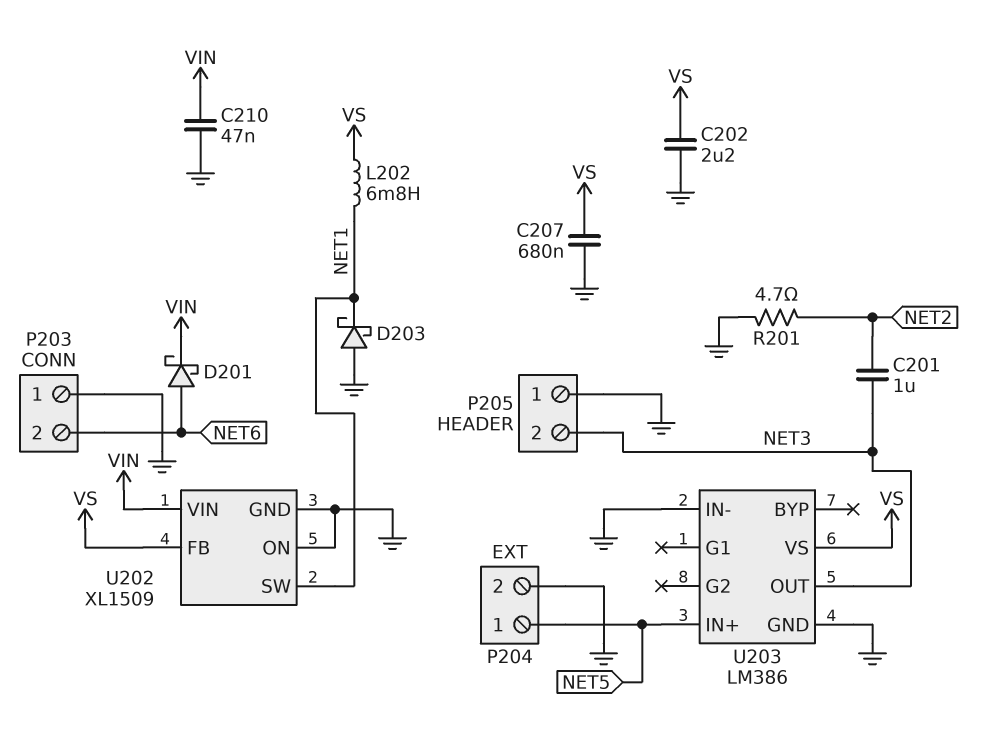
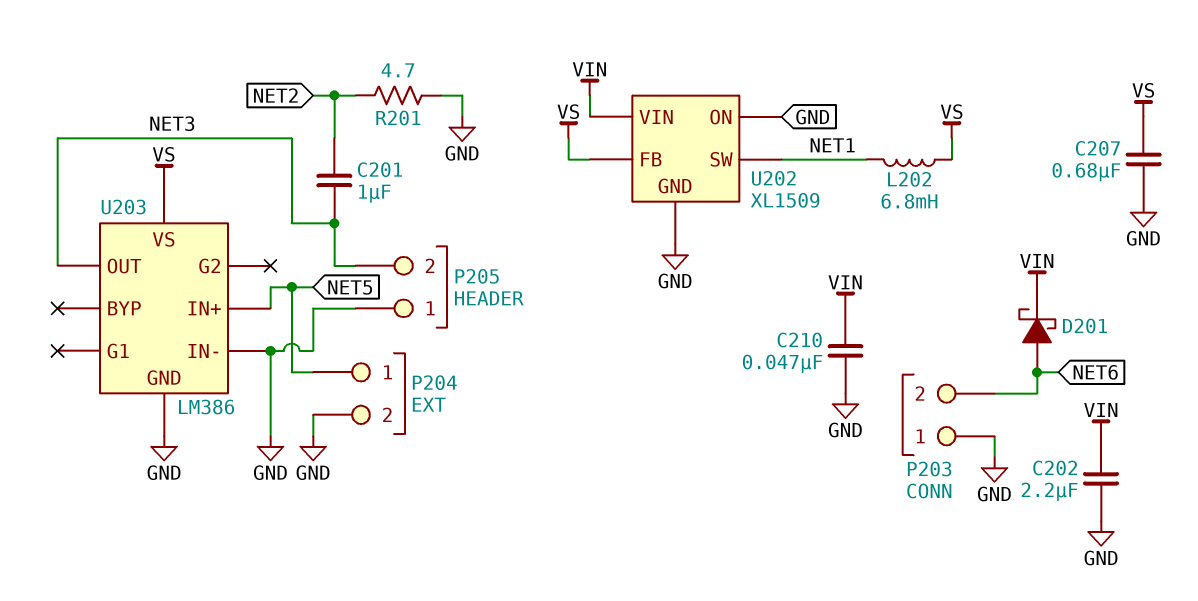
C202: 2.2uF (GND, VS) -> 2.2uF (GND, VIN)
D203: schottky (A GND, K NET1) -> none

